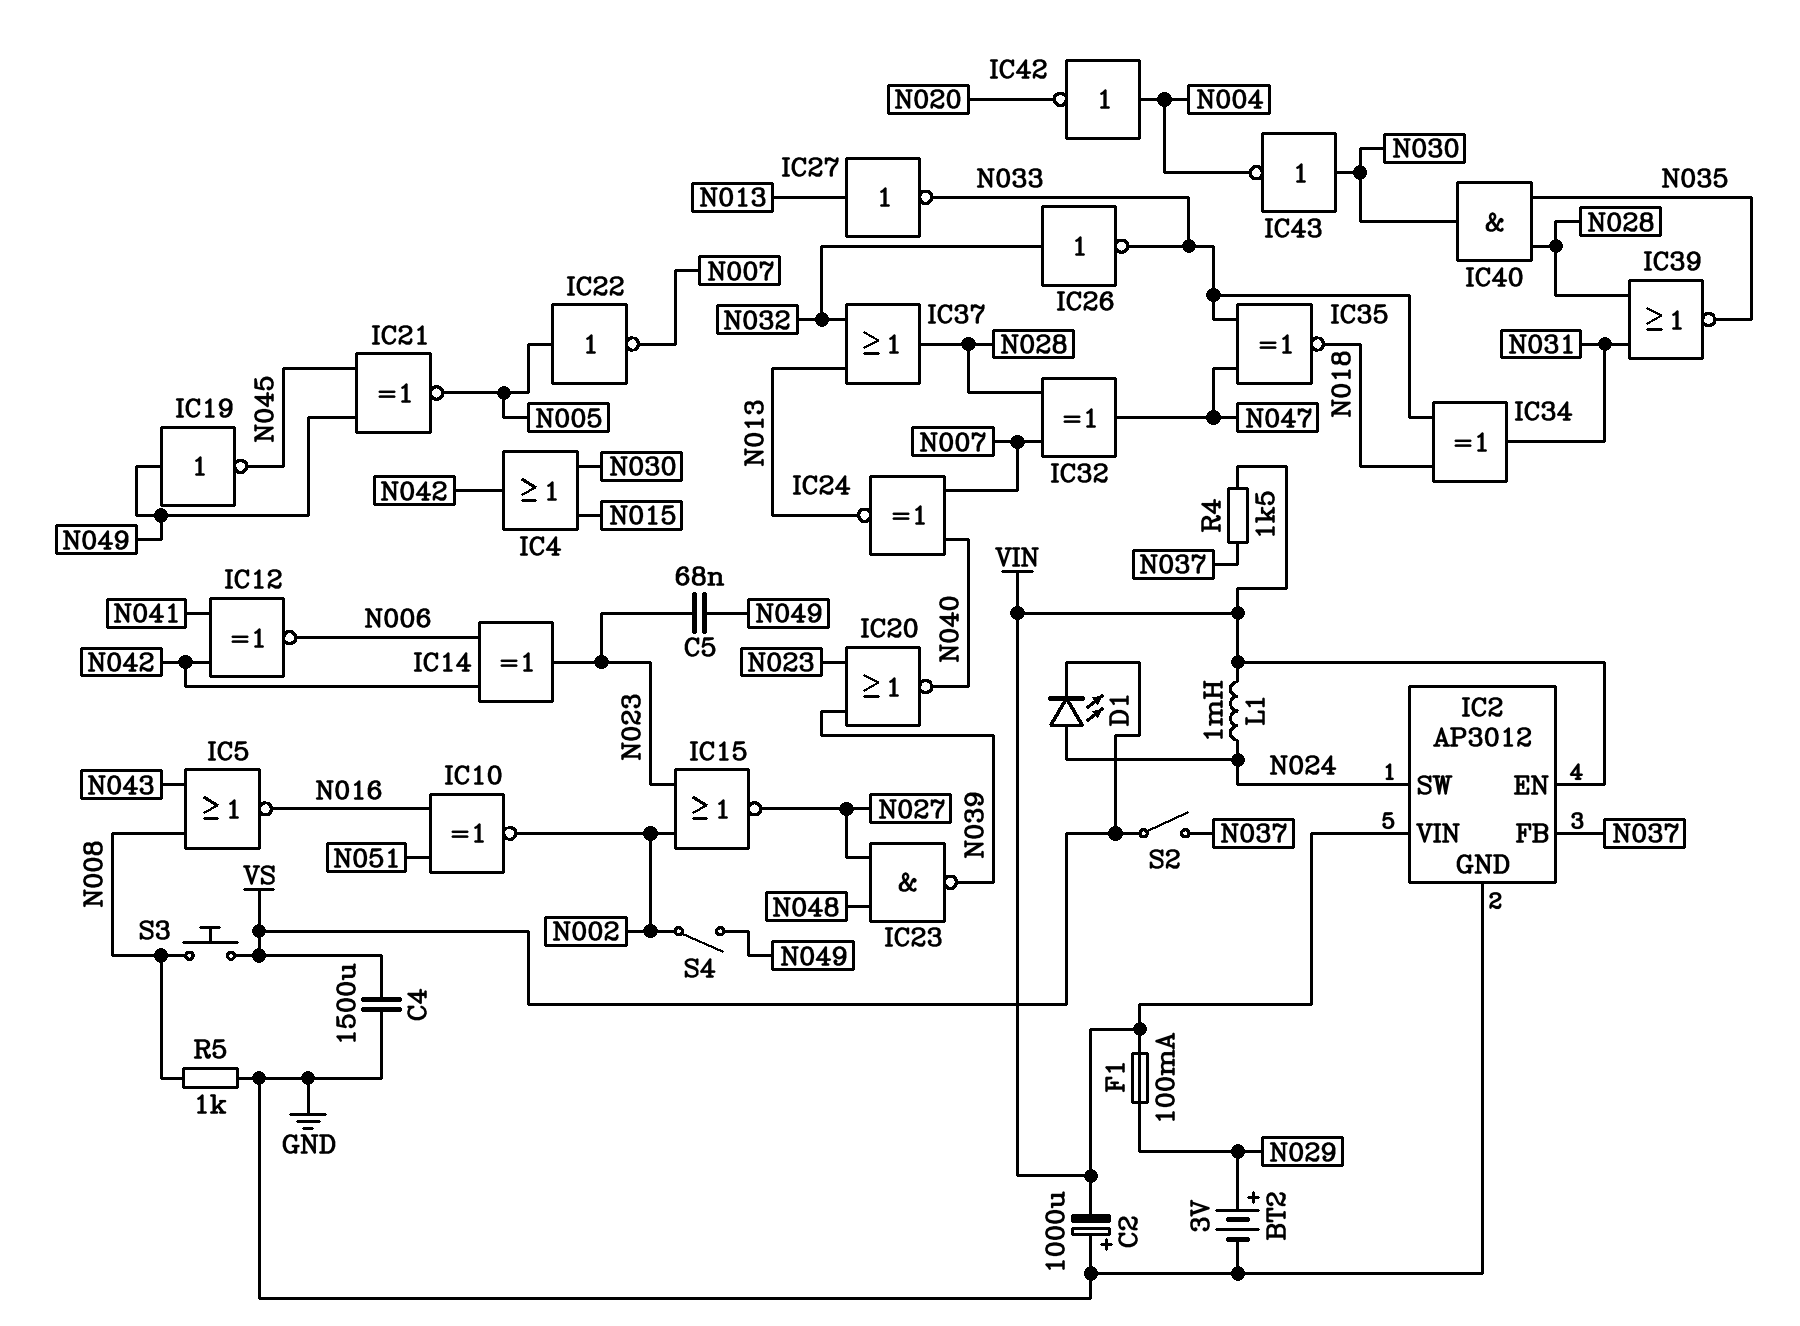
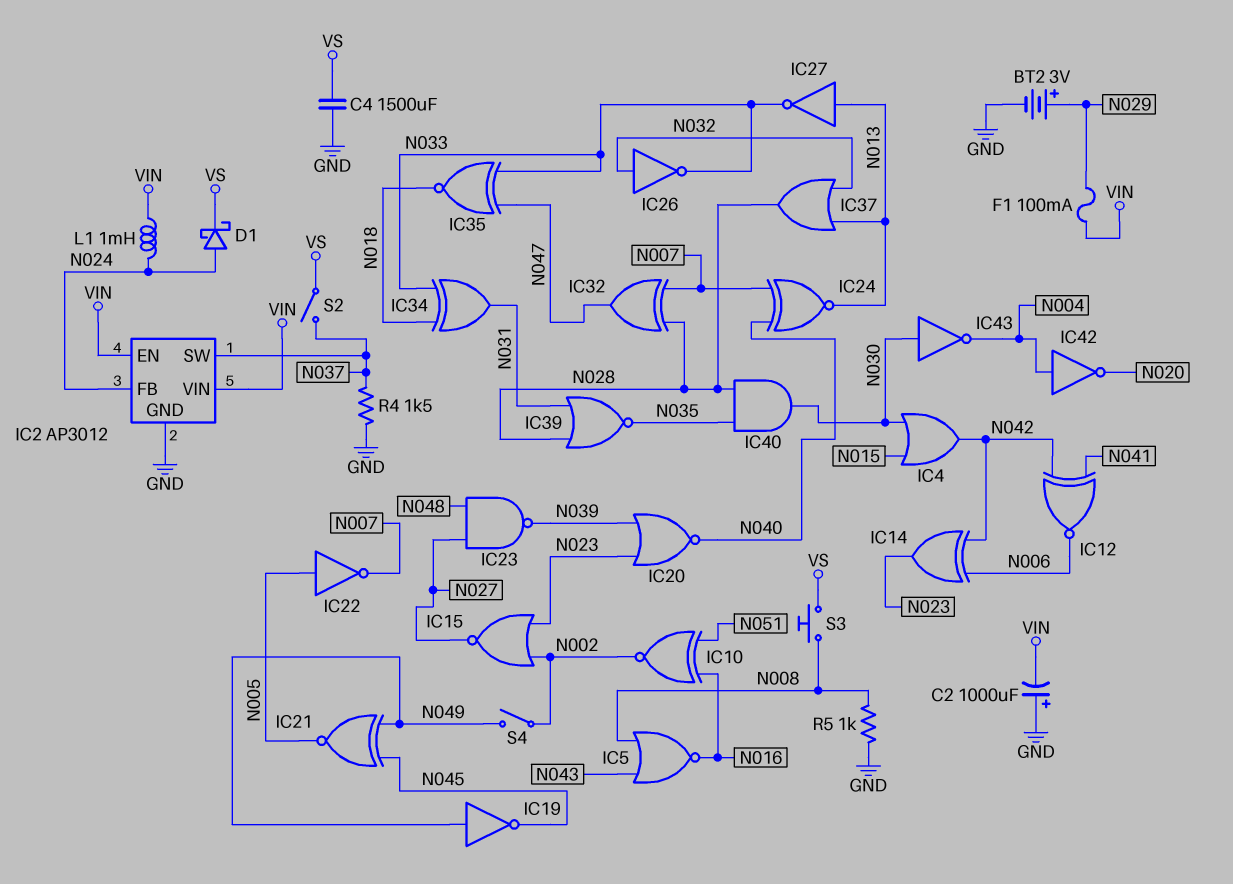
C5: 68nF (N023, N049) -> none
D1: LED (A N024, K VS) -> schottky (A N024, K VS)
IC2 pin FB: N037 -> N024
IC2 pin SW: N024 -> N037
R4: 1.5k (N037, VIN) -> 1.5k (GND, N037)

